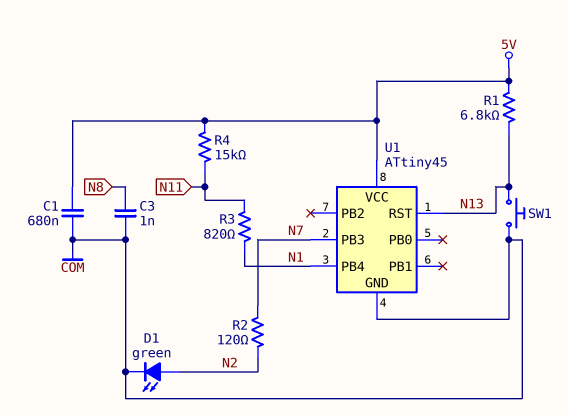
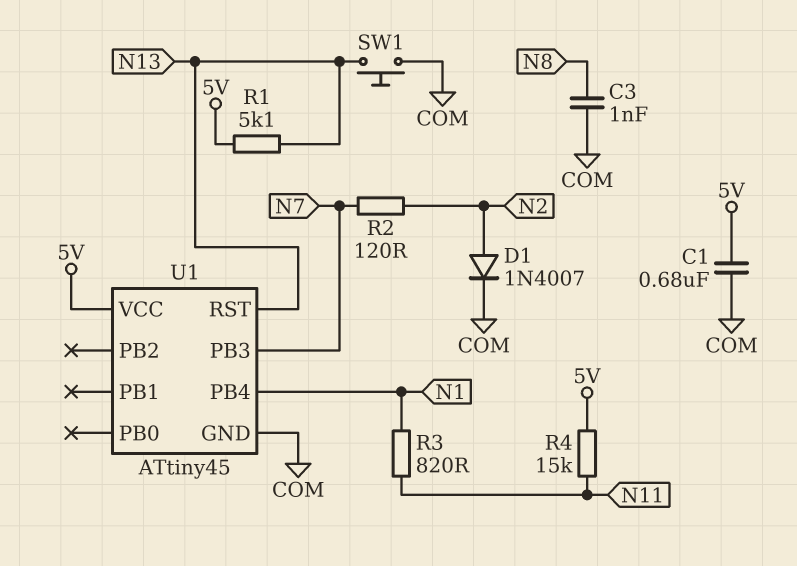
D1: LED green (A N2, K COM) -> diode 1N4007 (A N2, K COM)
R1: 6.8k (5V, N13) -> 5.1k (5V, N13)

